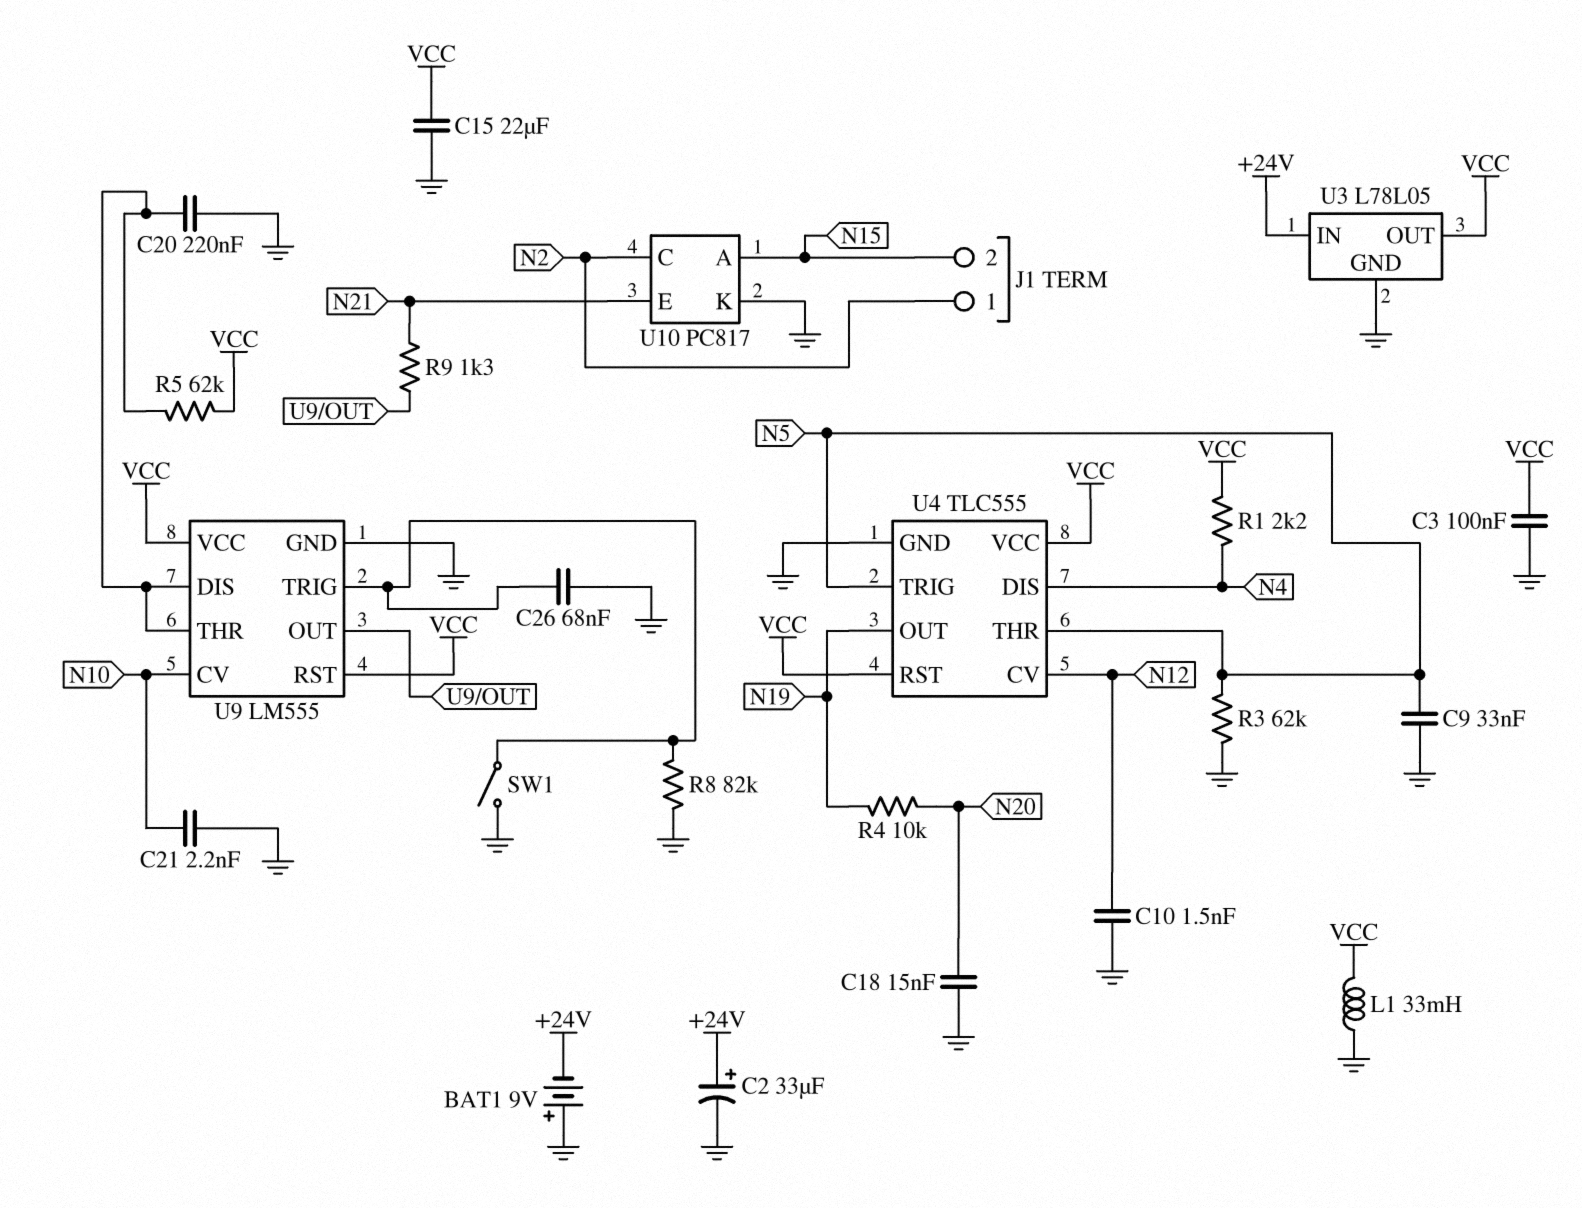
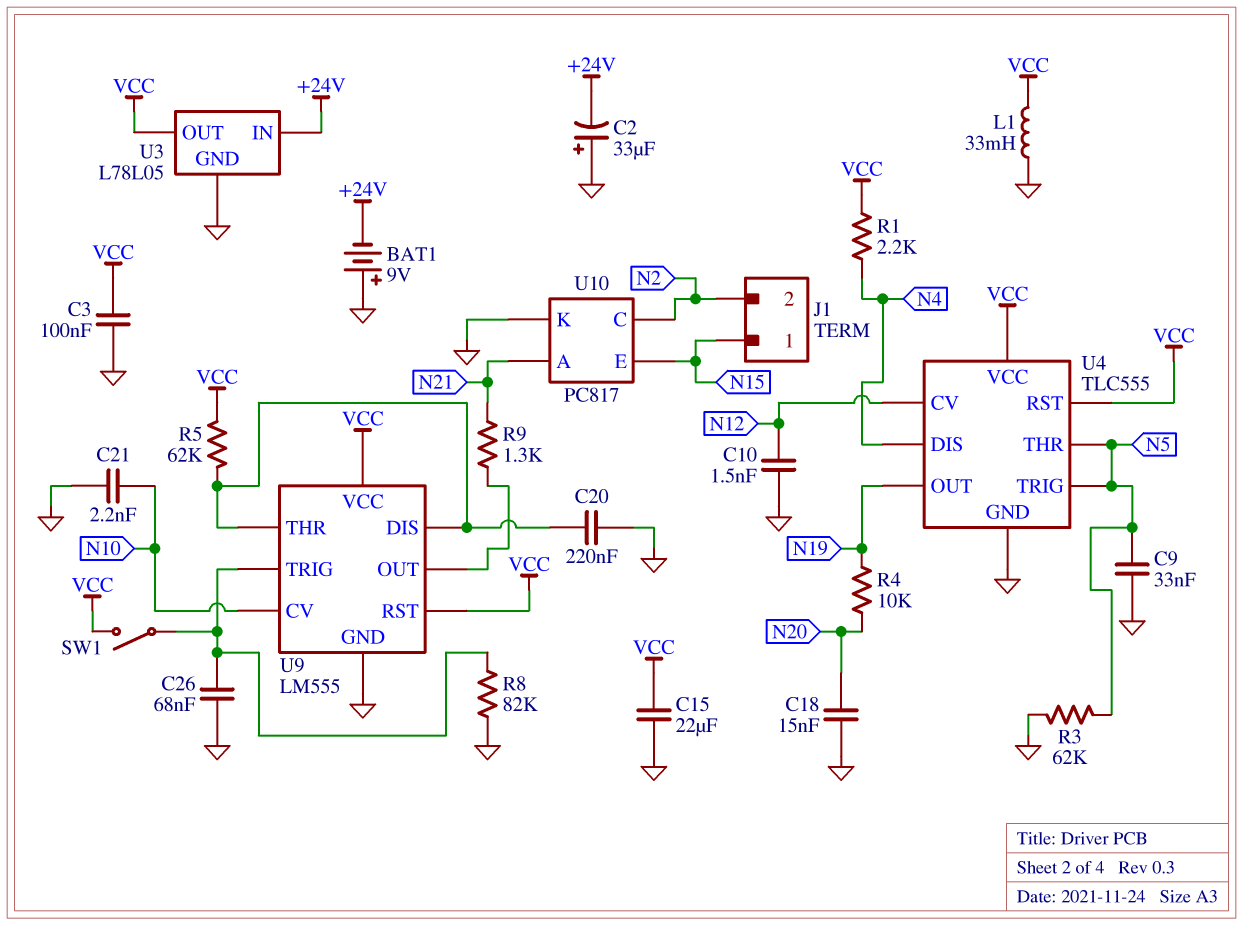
C2: 33uF (plus +24V, minus GND) -> 33uF (plus GND, minus +24V)
J1 pin 1: N2 -> N15
J1 pin 2: N15 -> N2
SW1: switch (GND, U9/TRIG) -> switch (U9/TRIG, VCC)
U10 pin A: N15 -> N21
U10 pin E: N21 -> N15

